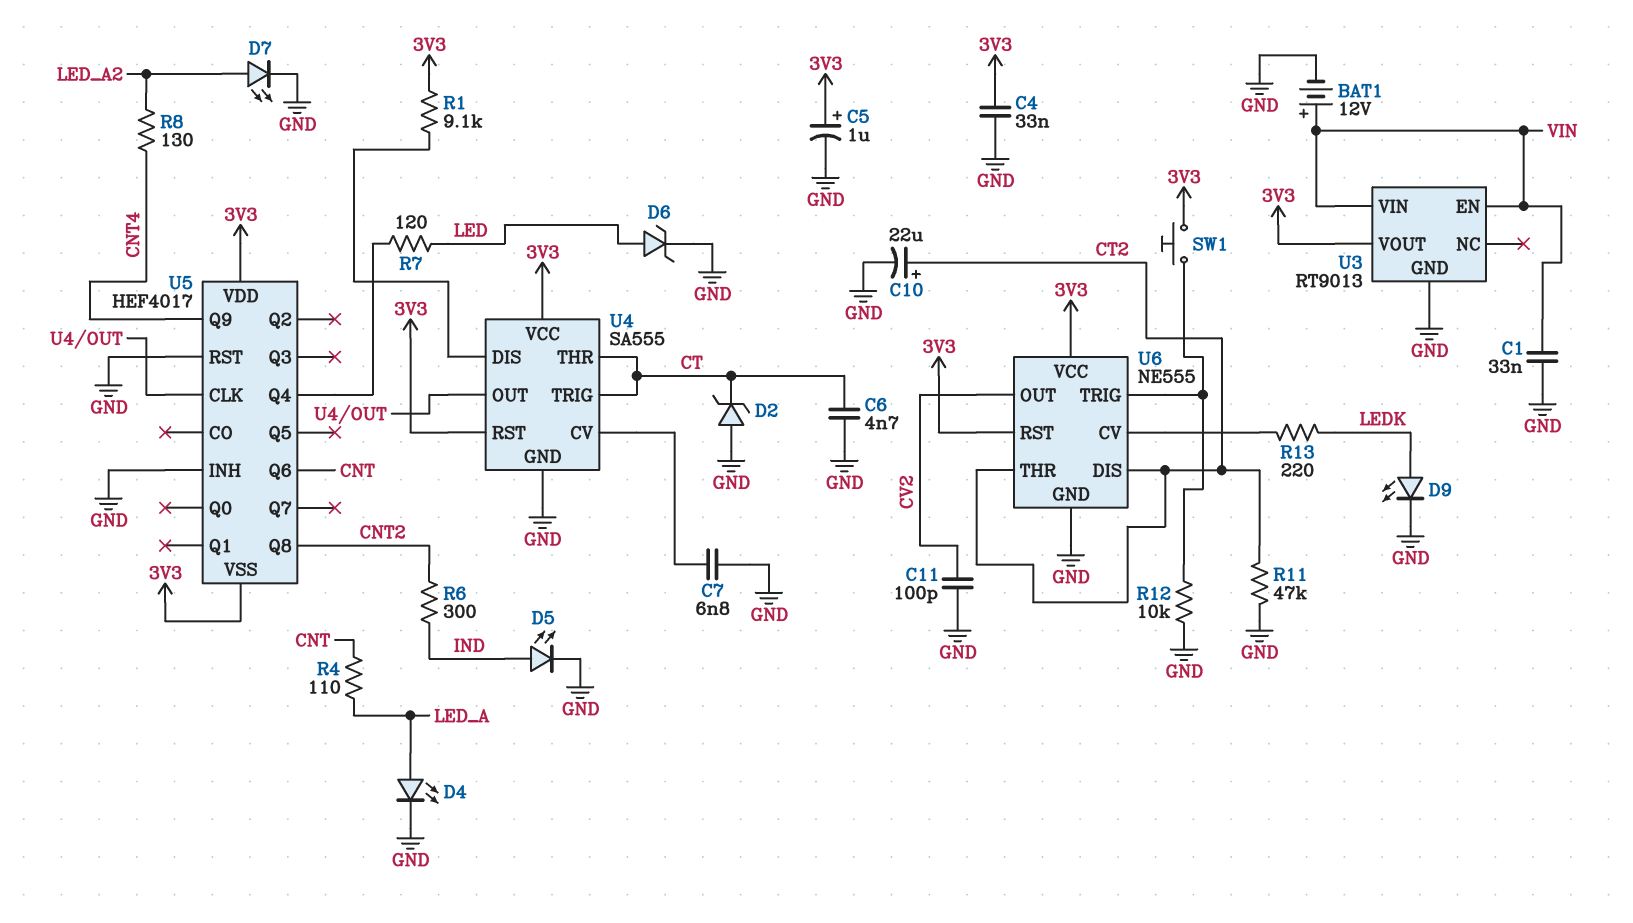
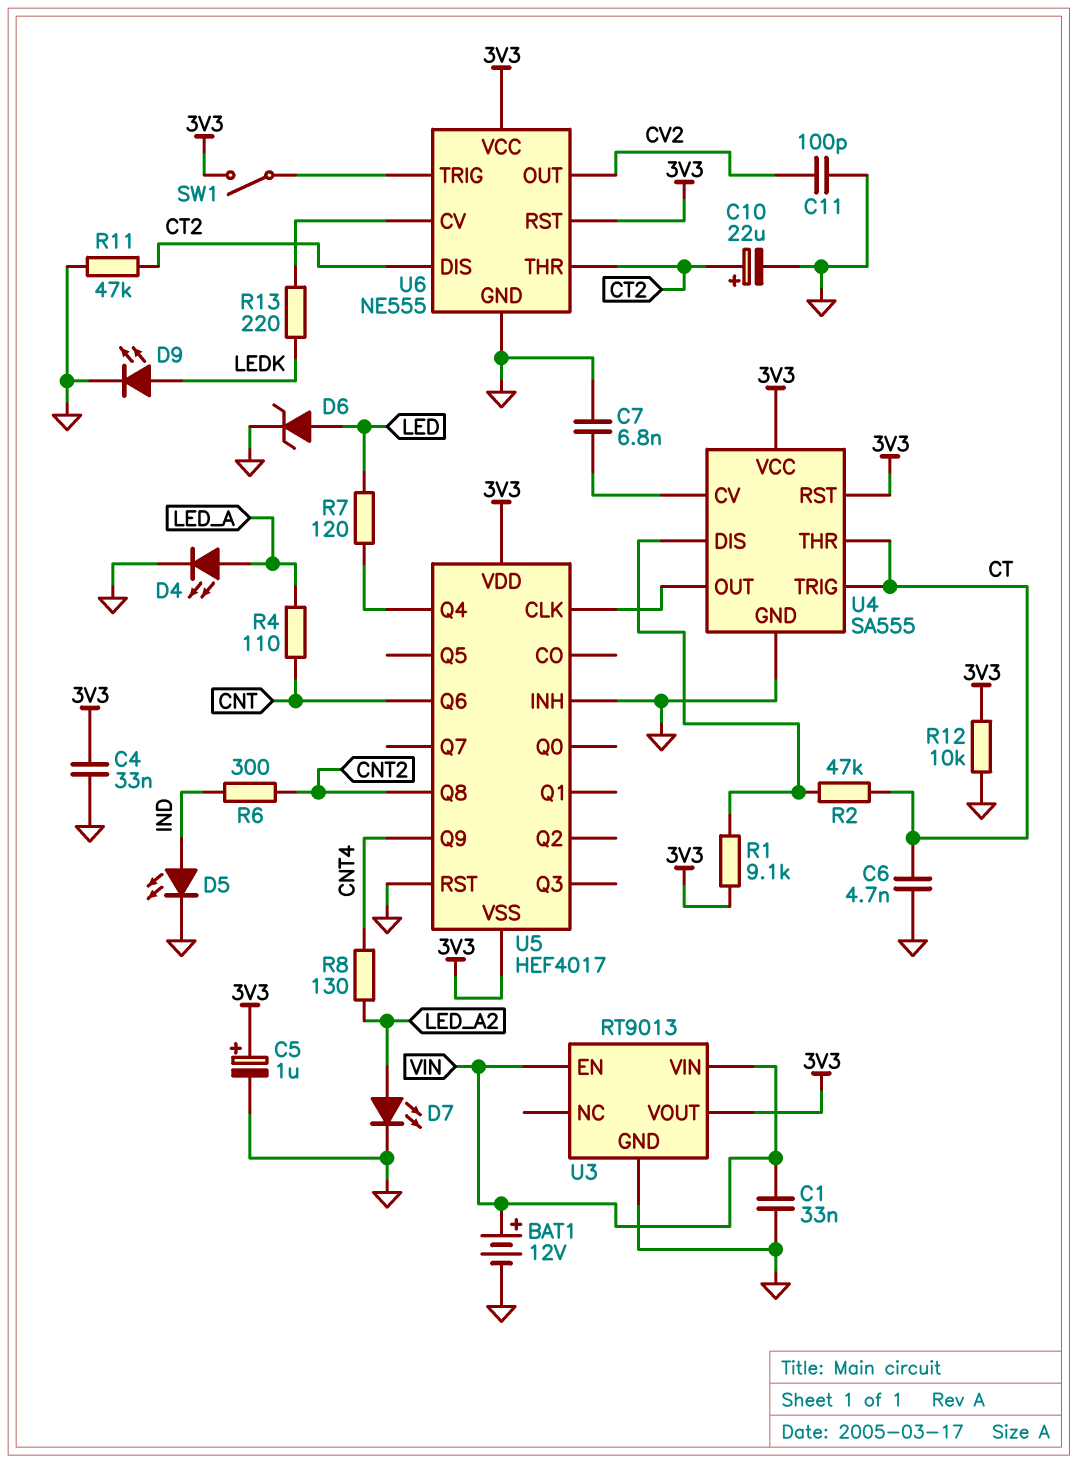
D2: zener (A GND, K CT) -> none
R2: none -> 47k (CT, U4/DIS)
R12: 10k (GND, U6/TRIG) -> 10k (3V3, GND)
SW1: button (3V3, U6/TRIG) -> switch (3V3, U6/TRIG)

